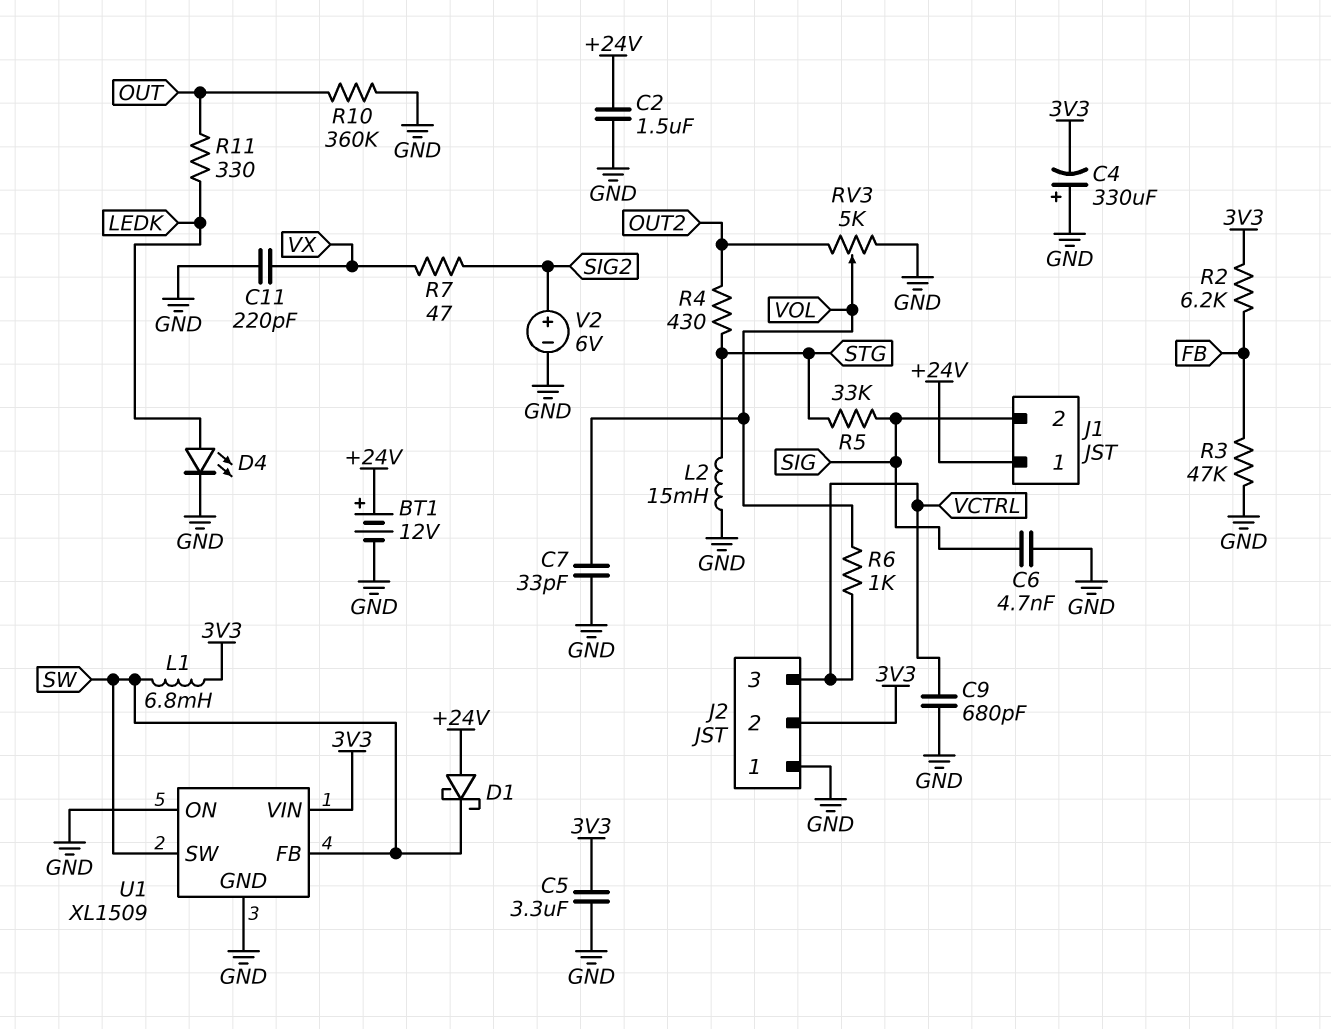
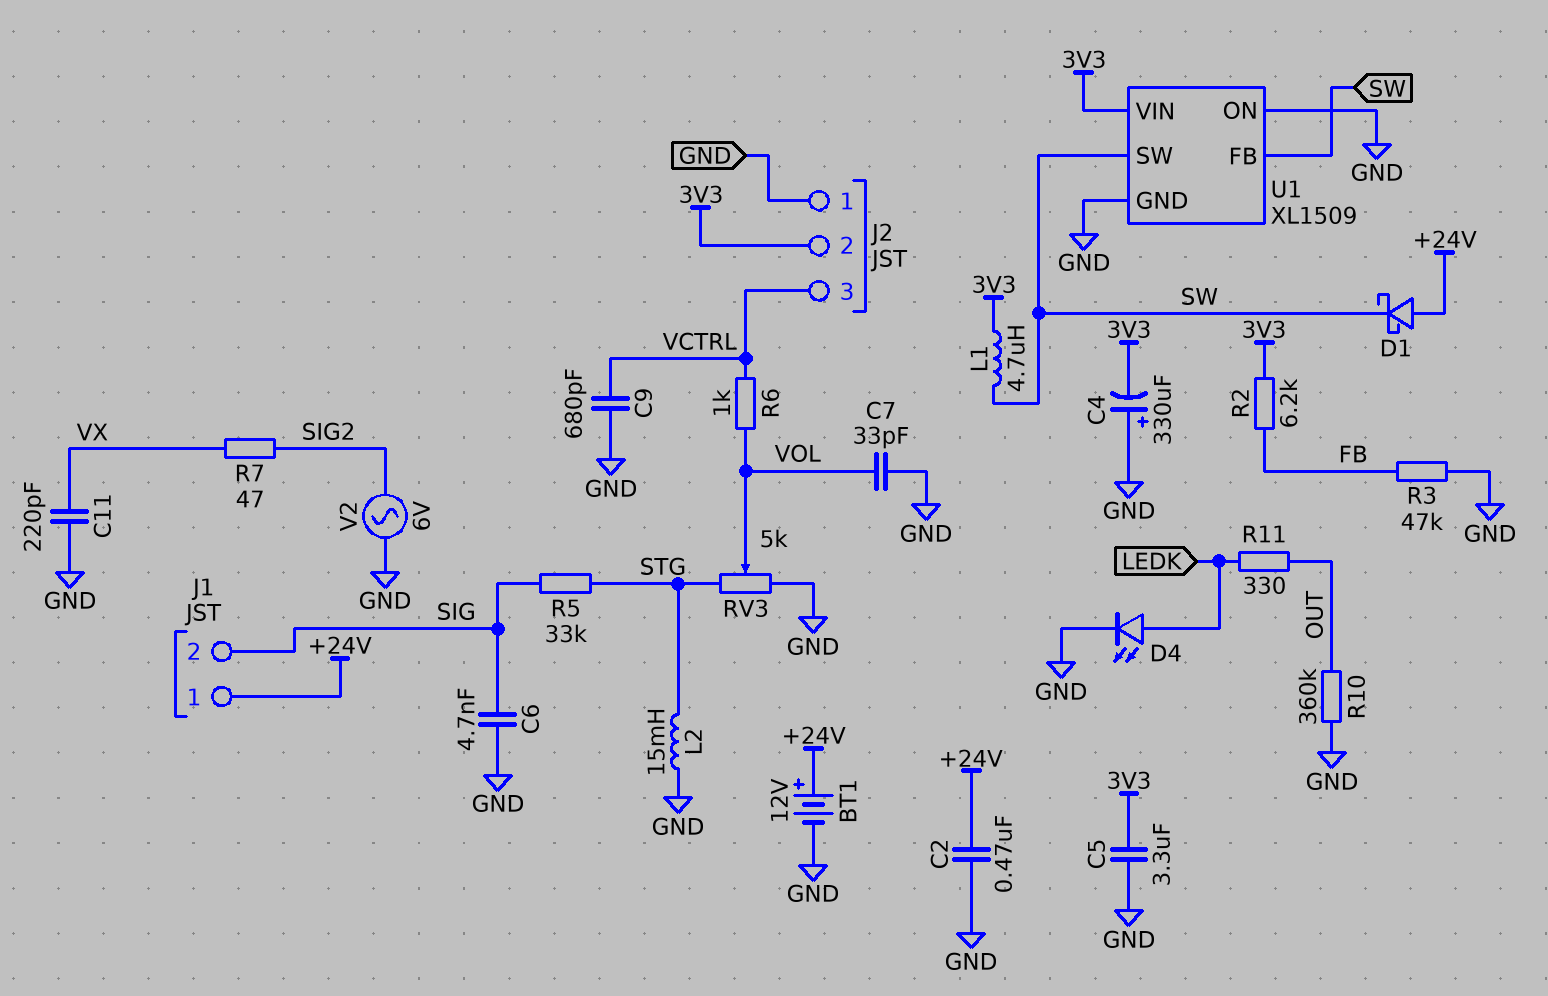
C2: 1.5uF (+24V, GND) -> 470nF (+24V, GND)
L1: 6.8mH (3V3, SW) -> 4.7uH (3V3, SW)
R4: 430 (OUT2, STG) -> none
RV3: 5k (GND, OUT2, wiper VOL) -> 5k (GND, STG, wiper VOL)
V2: 6V (plus SIG2, minus GND) -> AC 6V (GND, SIG2)

